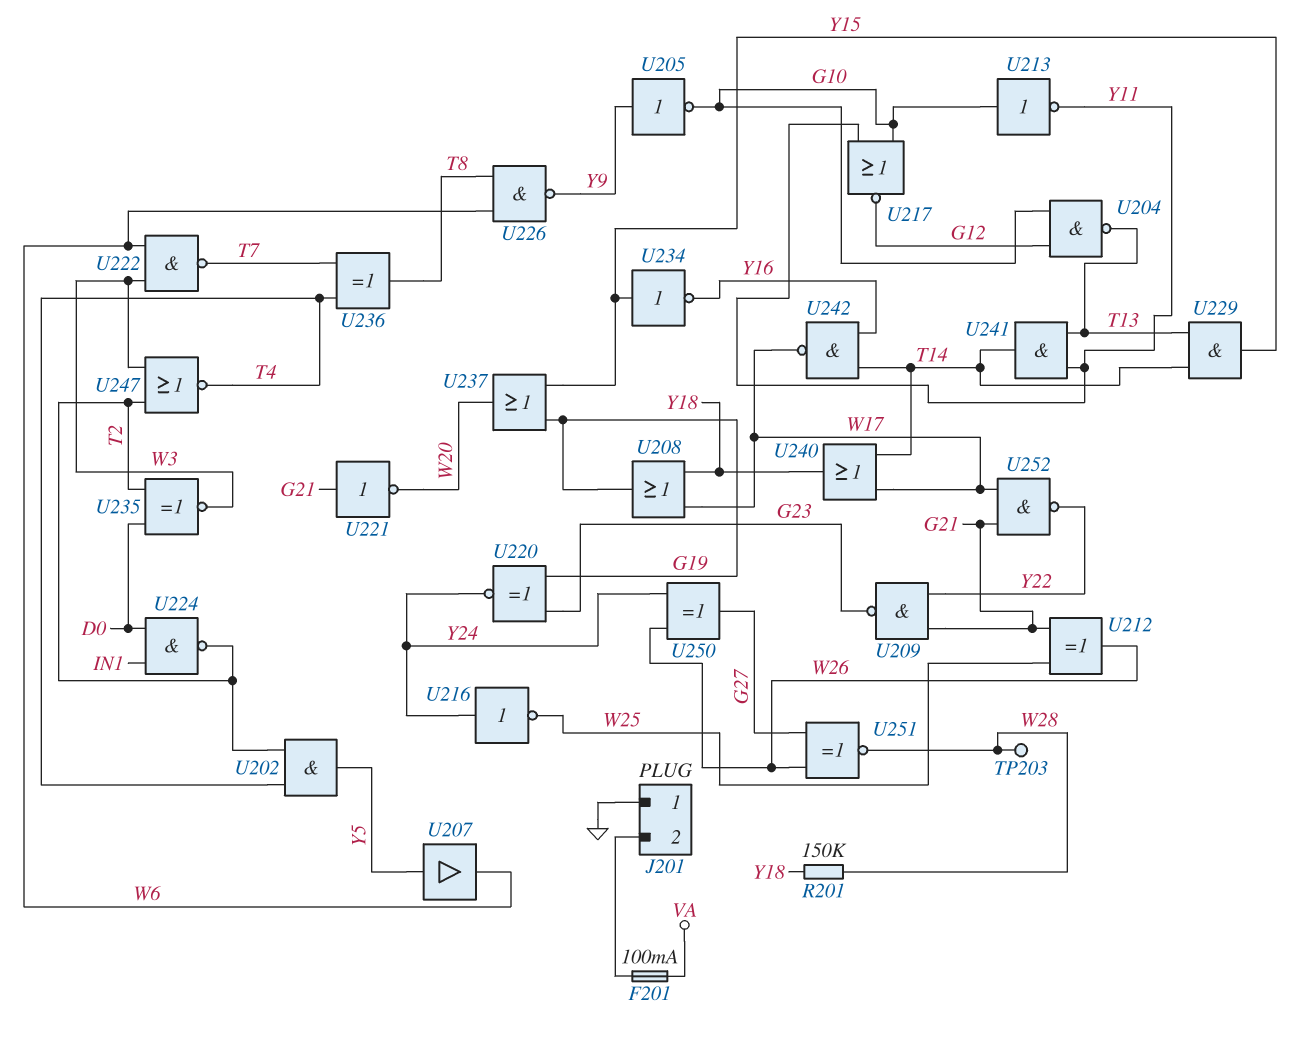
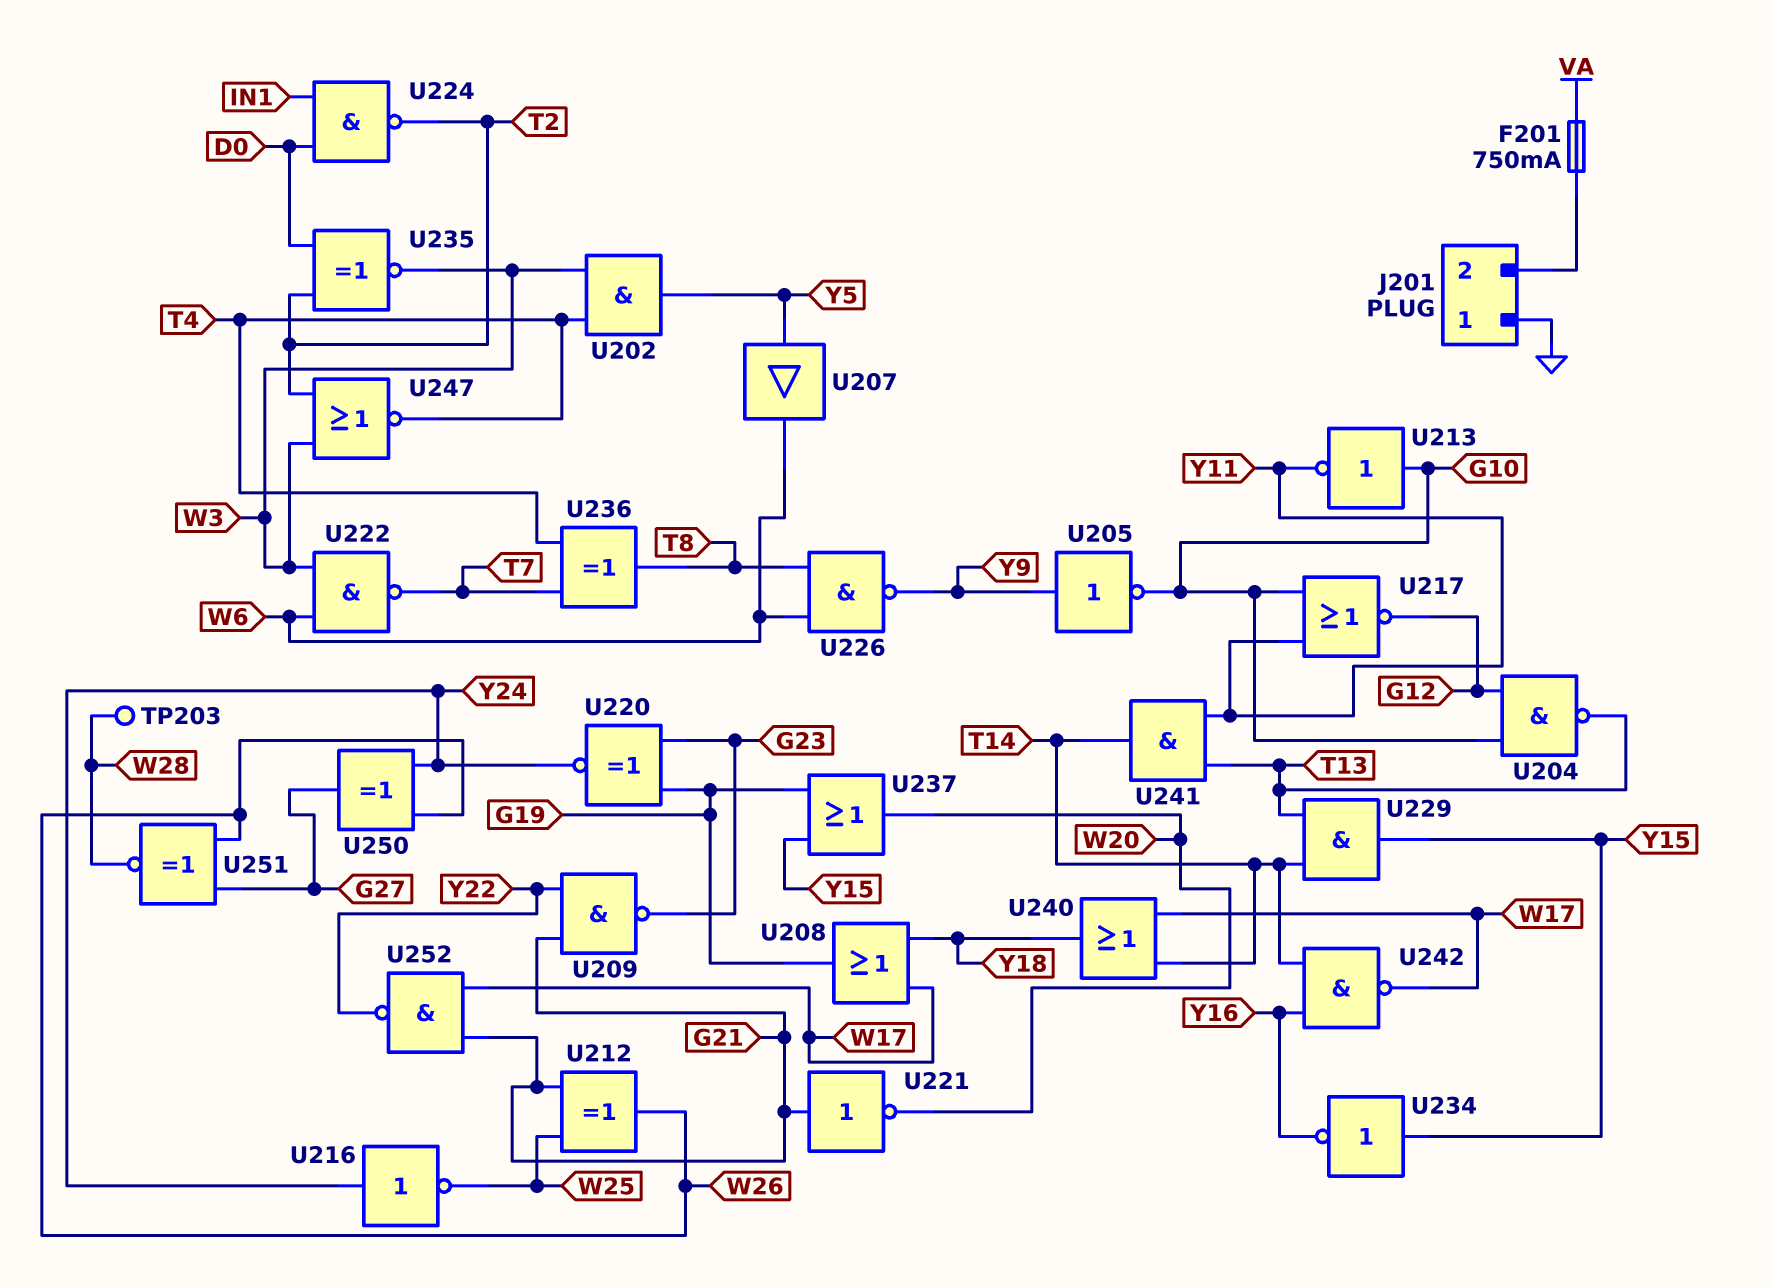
F201: 100mA (J201/2, VA) -> 750mA (J201/2, VA)
R201: 150k (W28, Y18) -> none
U202: AND (in T2, in T4, out Y5) -> AND (in T4, in W3, out Y5)

